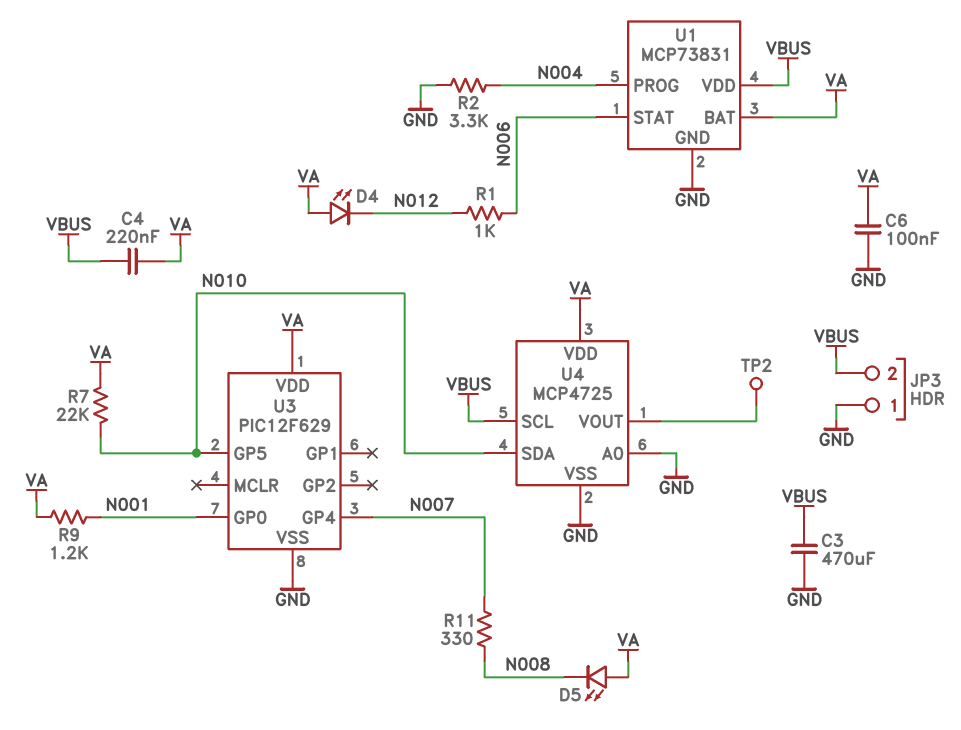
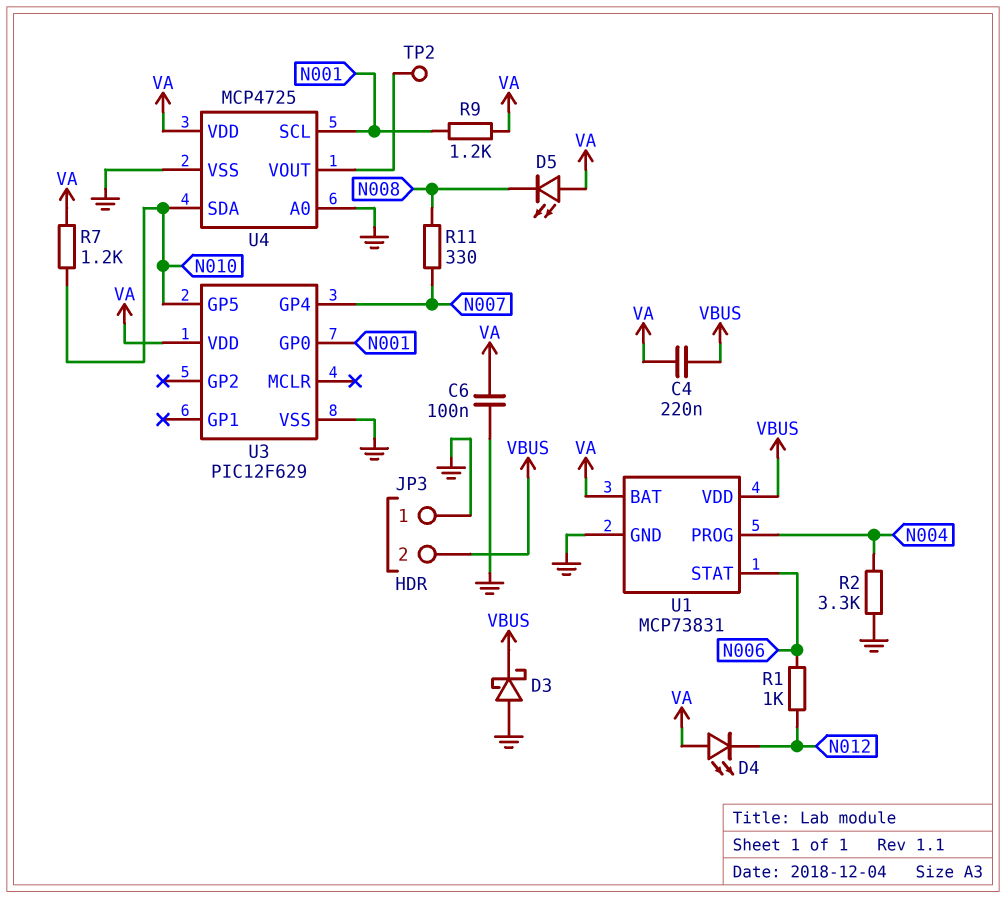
C3: 470uF (GND, VBUS) -> none
D3: none -> schottky (A GND, K VBUS)
R7: 22k (N010, VA) -> 1.2k (N010, VA)
U4 pin SCL: VBUS -> N001

